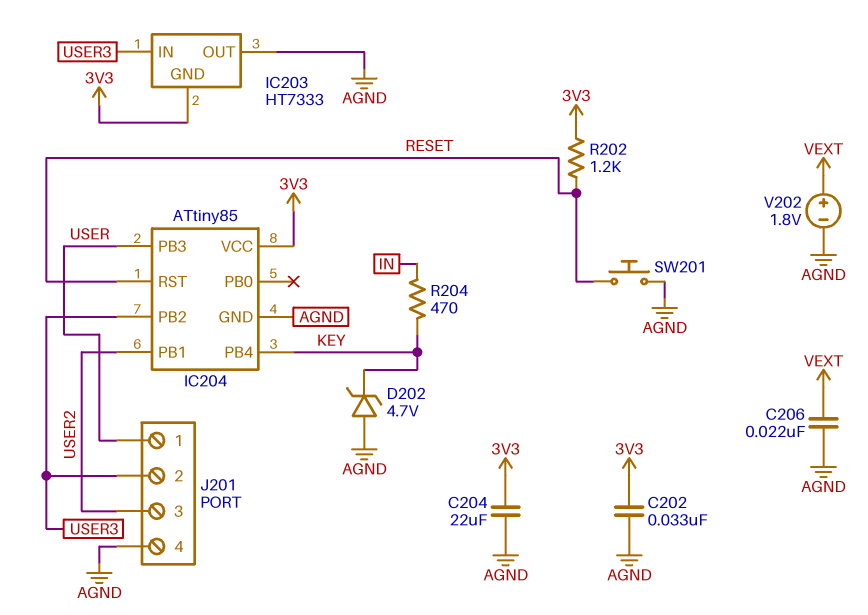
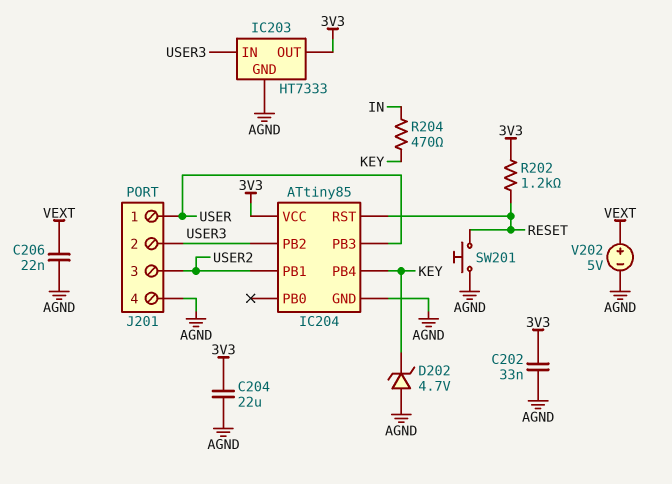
IC203 pin GND: 3V3 -> AGND
IC203 pin OUT: AGND -> 3V3
V202: 1.8V (plus VEXT, minus AGND) -> 5V (plus VEXT, minus AGND)

